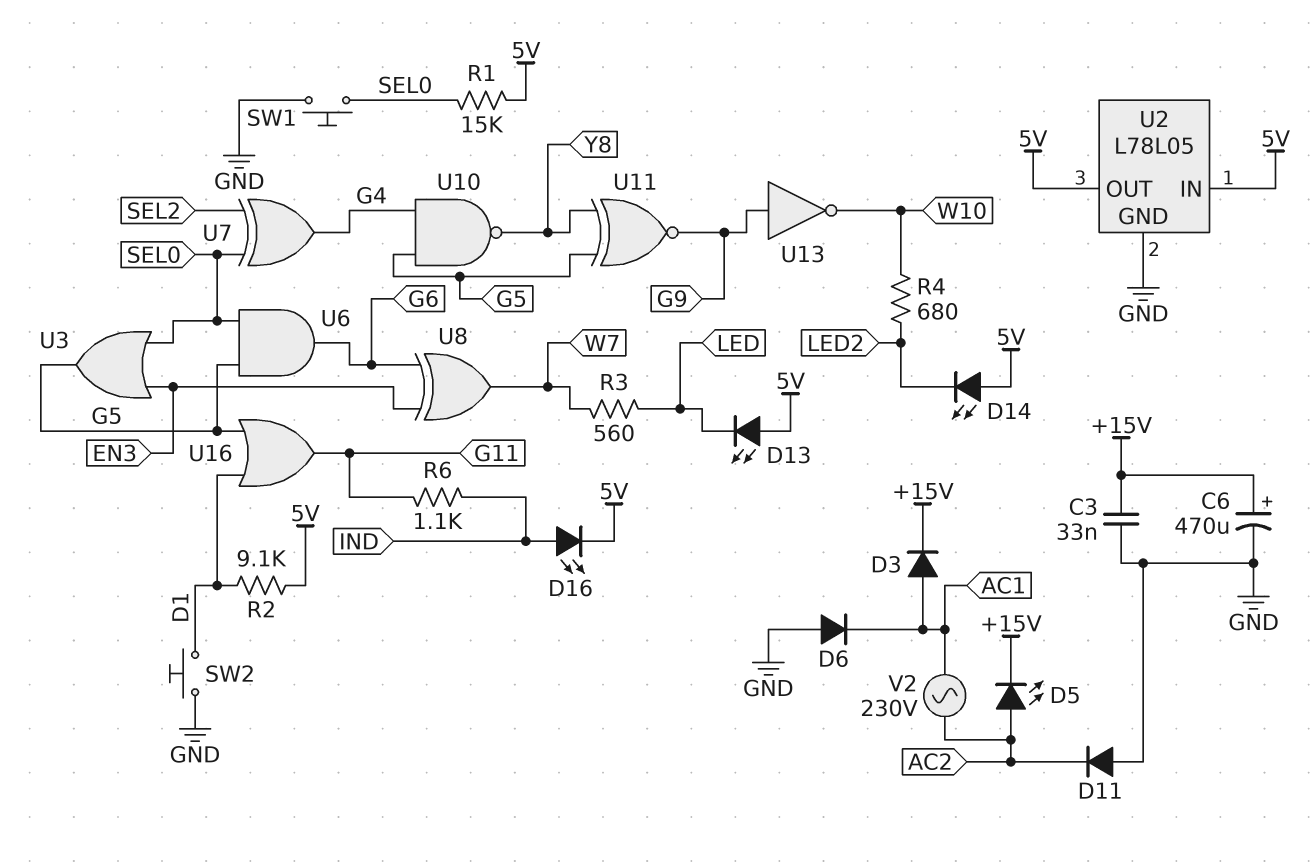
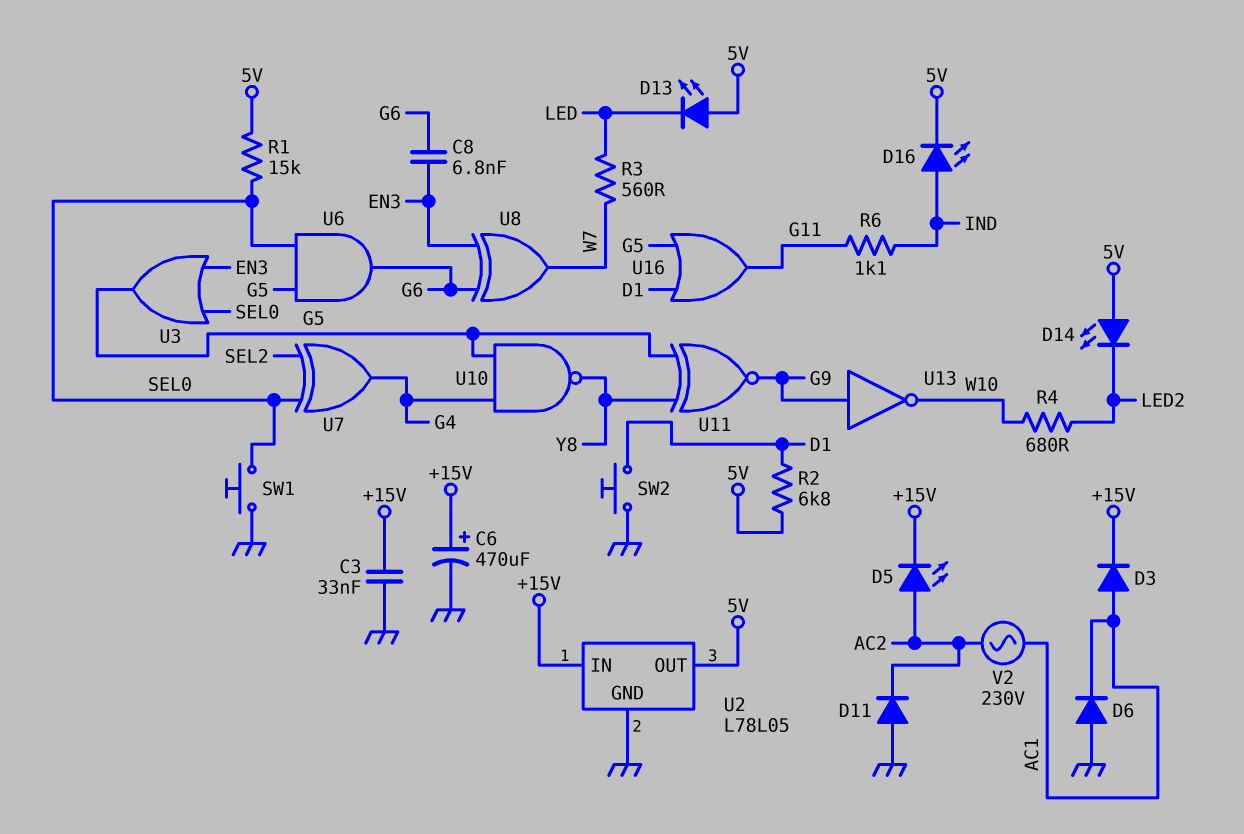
C8: none -> 6.8nF (EN3, G6)
R2: 9.1k (5V, D1) -> 6.8k (5V, D1)
U2 pin IN: 5V -> +15V

